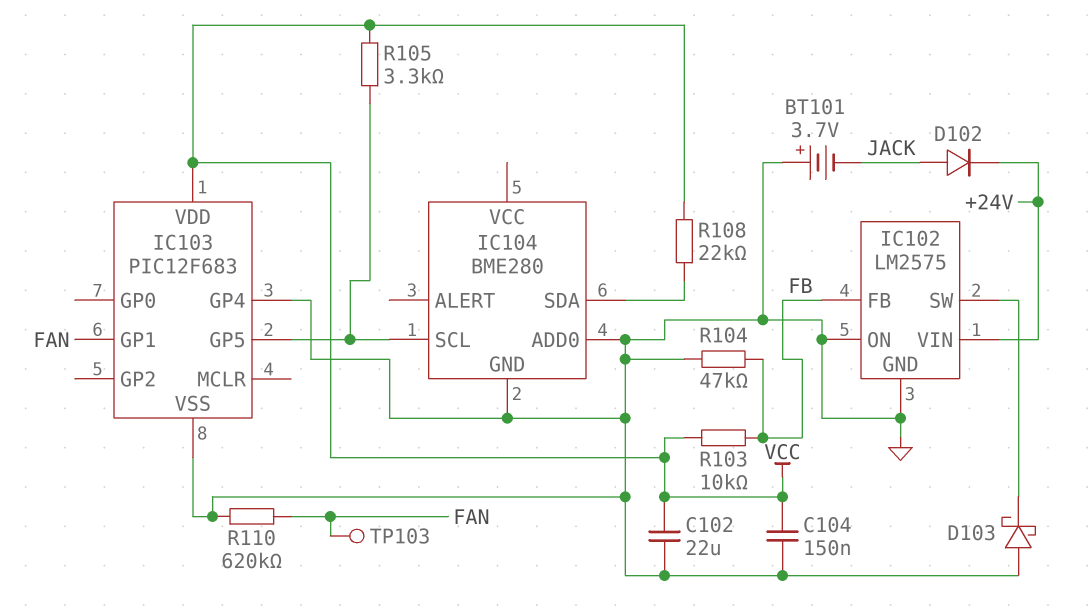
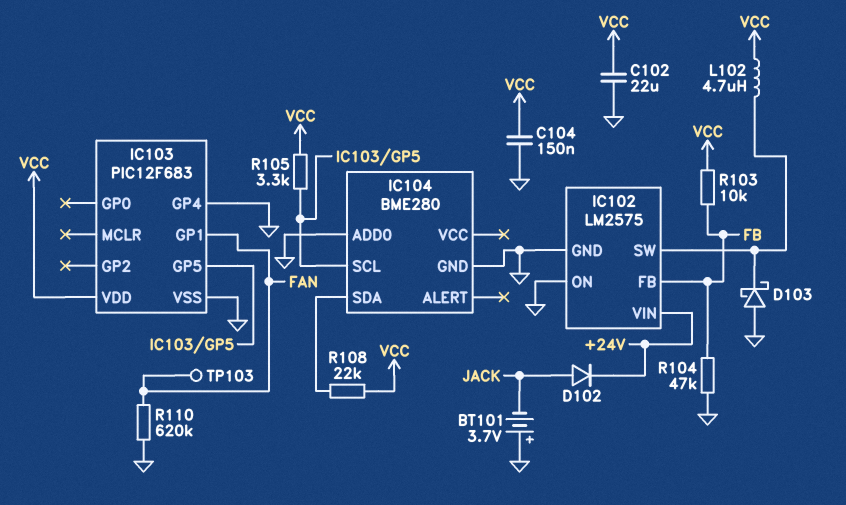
L102: none -> 4.7uH (IC102/SW, VCC)

